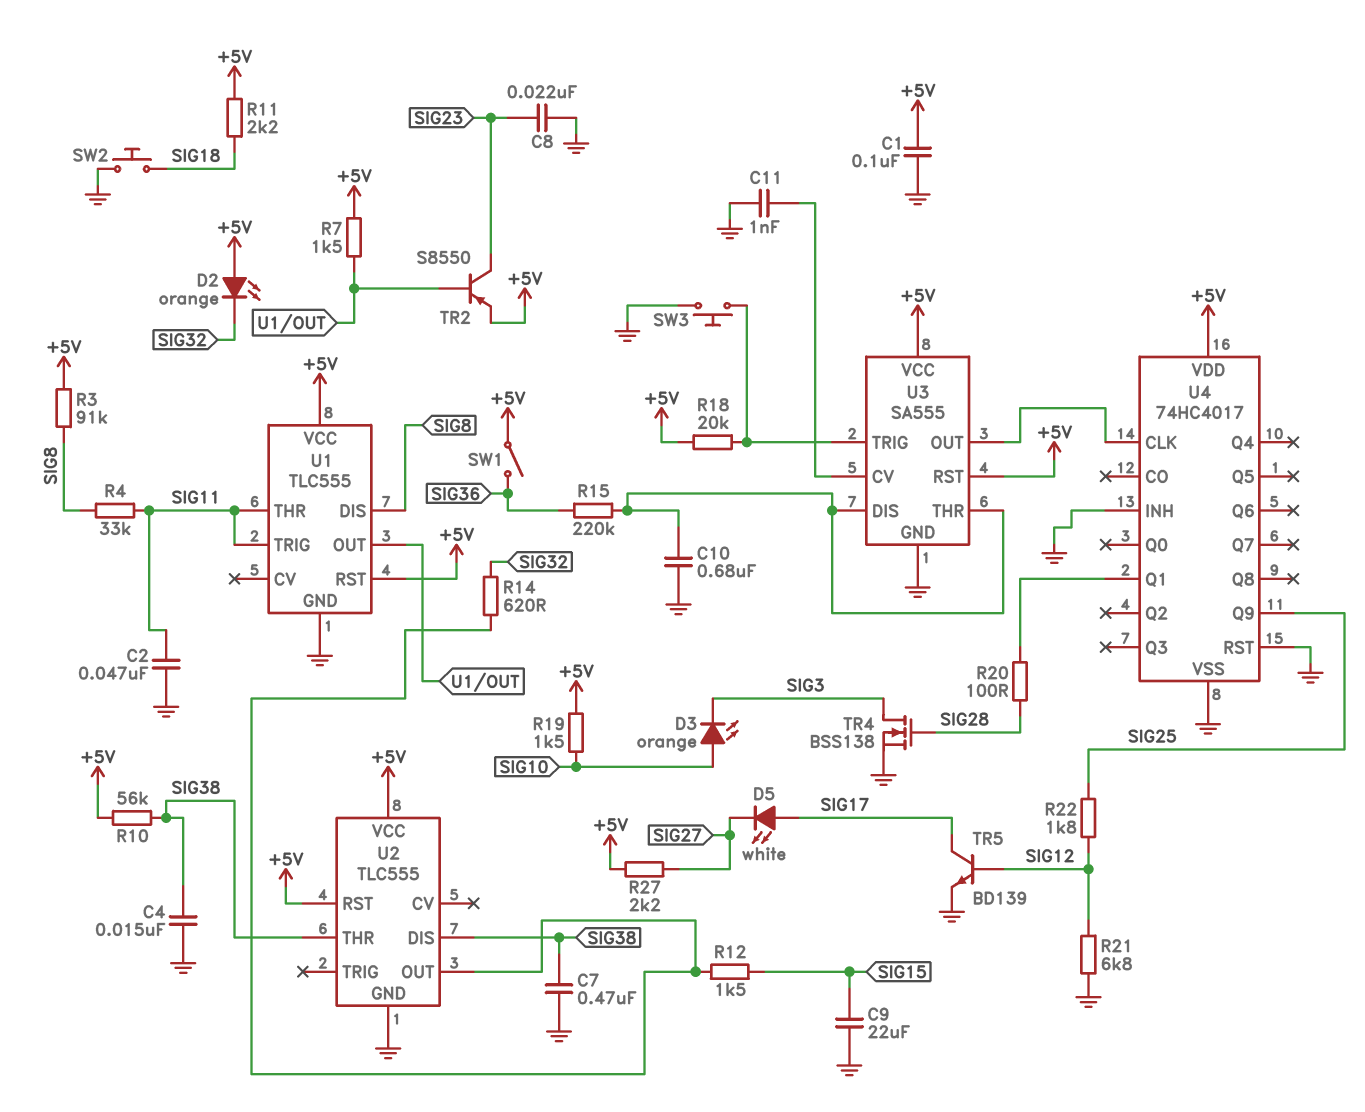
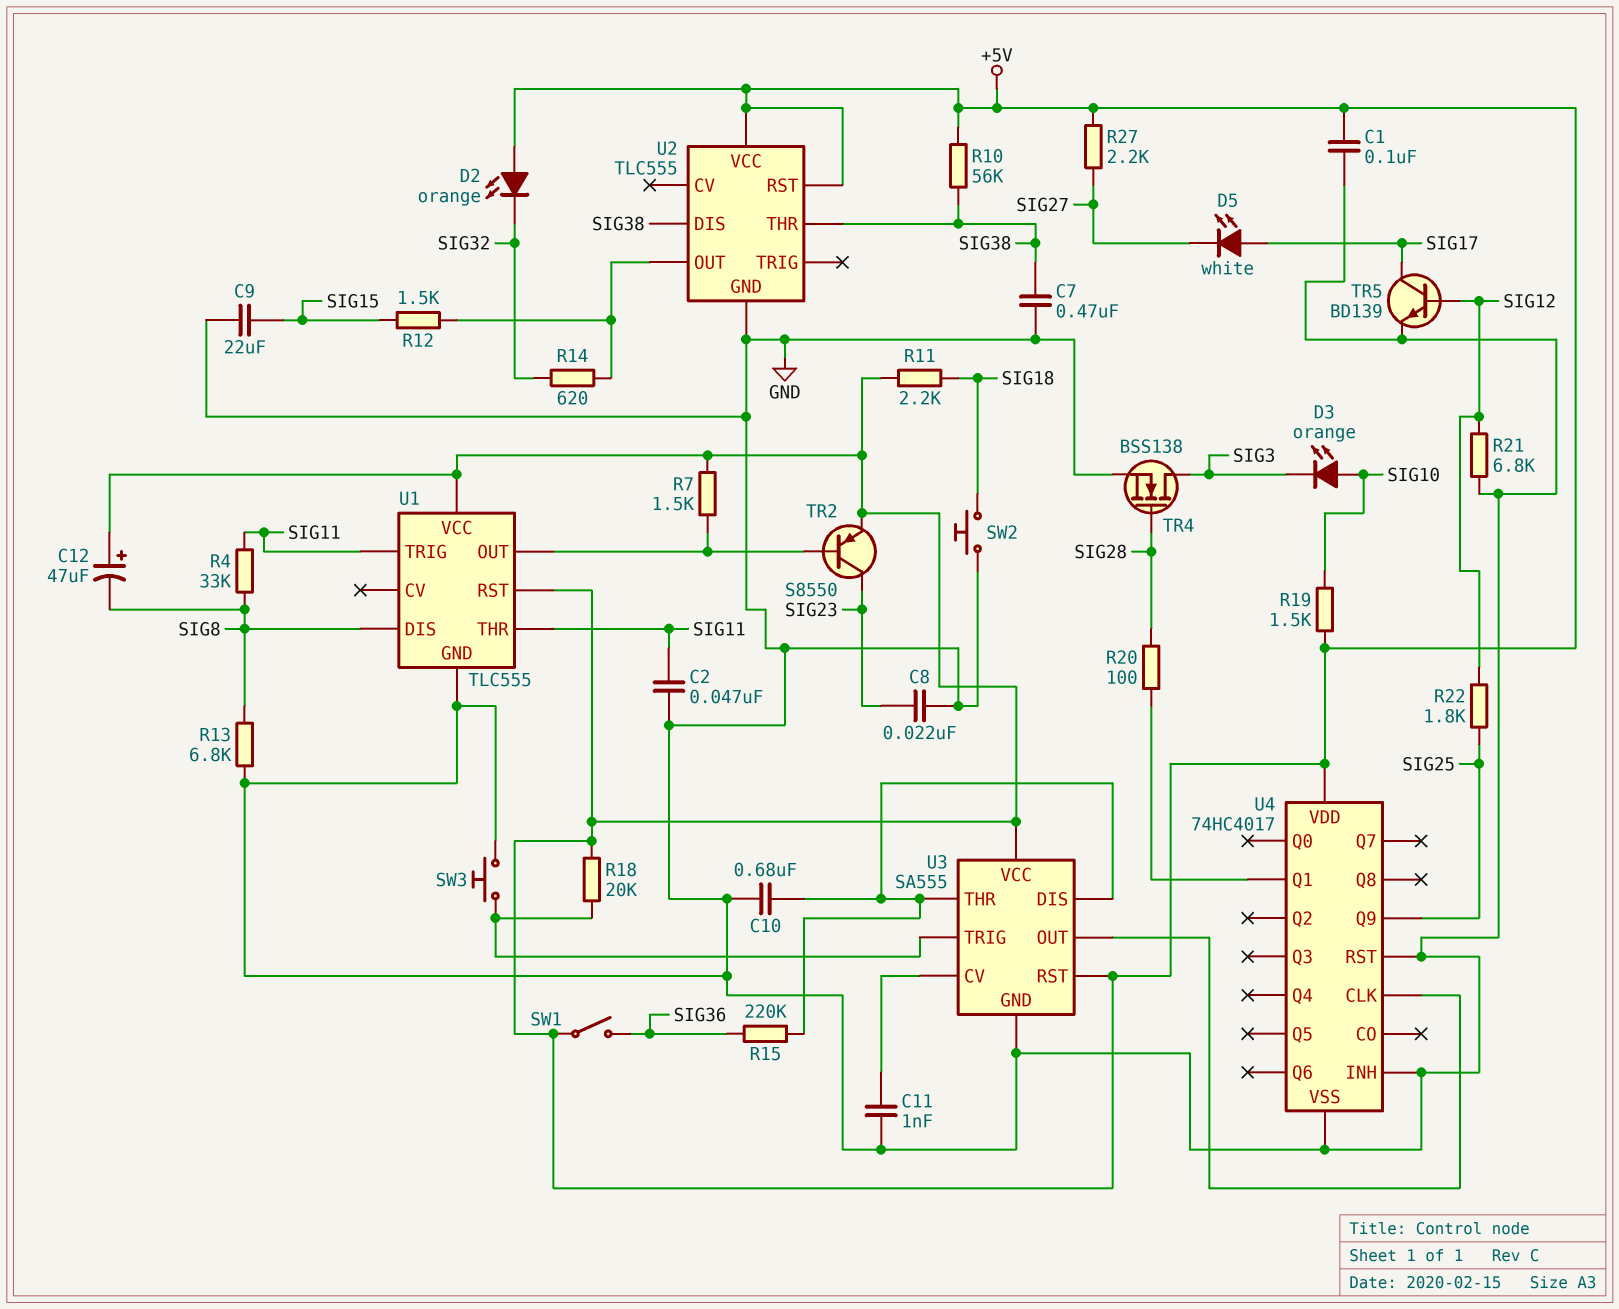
C4: 15nF (GND, SIG38) -> none
C12: none -> 47uF (plus +5V, minus SIG8)
R3: 91k (+5V, SIG8) -> none
R13: none -> 6.8k (GND, SIG8)

